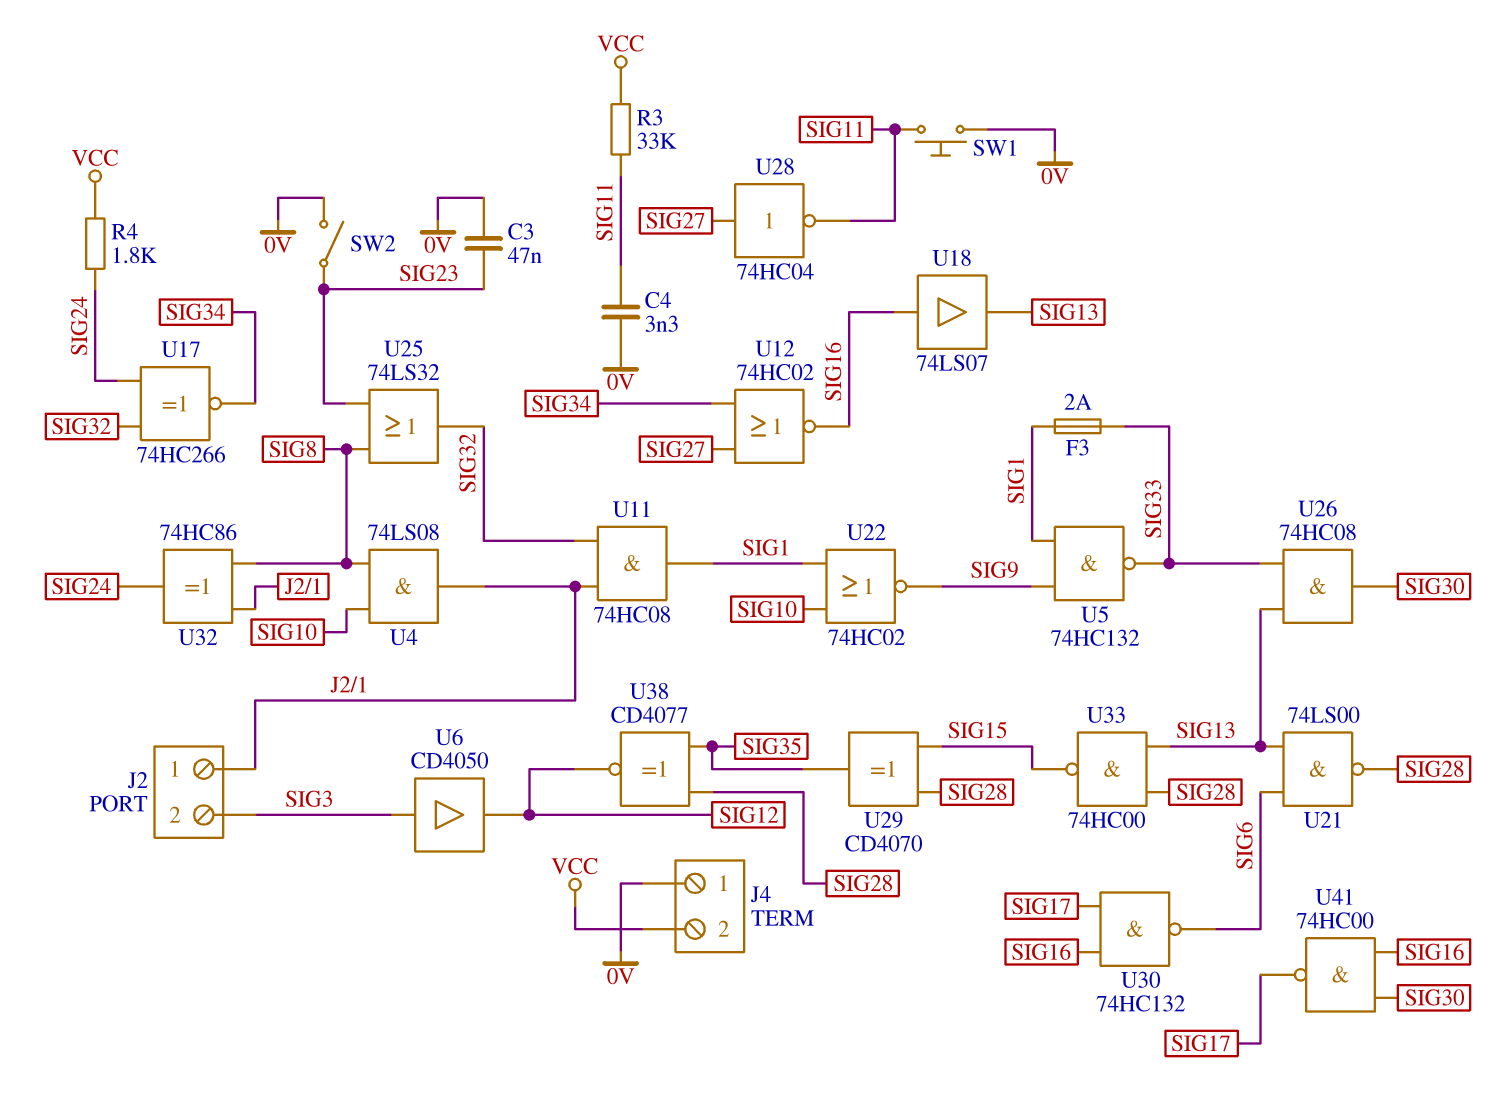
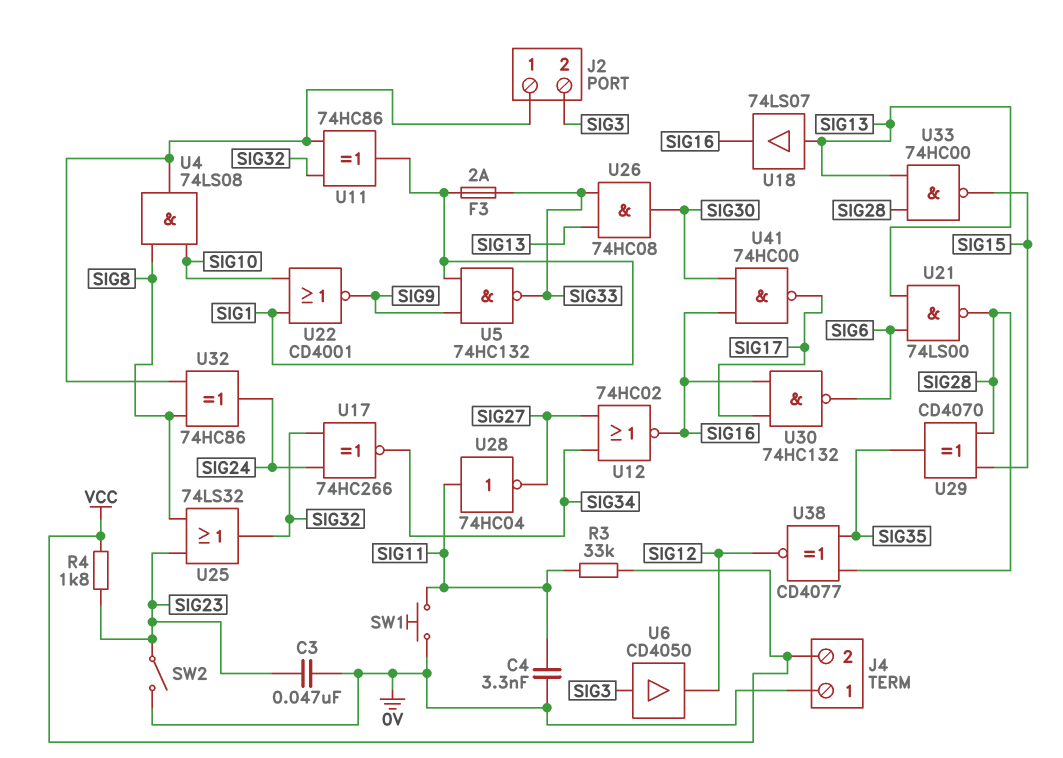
R4: 1.8k (SIG24, VCC) -> 1.8k (SIG23, VCC)
U11: AND 74HC08 (in J2/1, in SIG32, out SIG1) -> XOR 74HC86 (in J2/1, in SIG32, out SIG1)
U18: buffer 74LS07 (in SIG16, out SIG13) -> buffer 74LS07 (in SIG13, out SIG16)
U22: NOR 74HC02 (in SIG1, in SIG10, out SIG9) -> NOR CD4001 (in SIG1, in SIG10, out SIG9)
U28: NOT 74HC04 (in SIG27, out SIG11) -> NOT 74HC04 (in SIG11, out SIG27)

